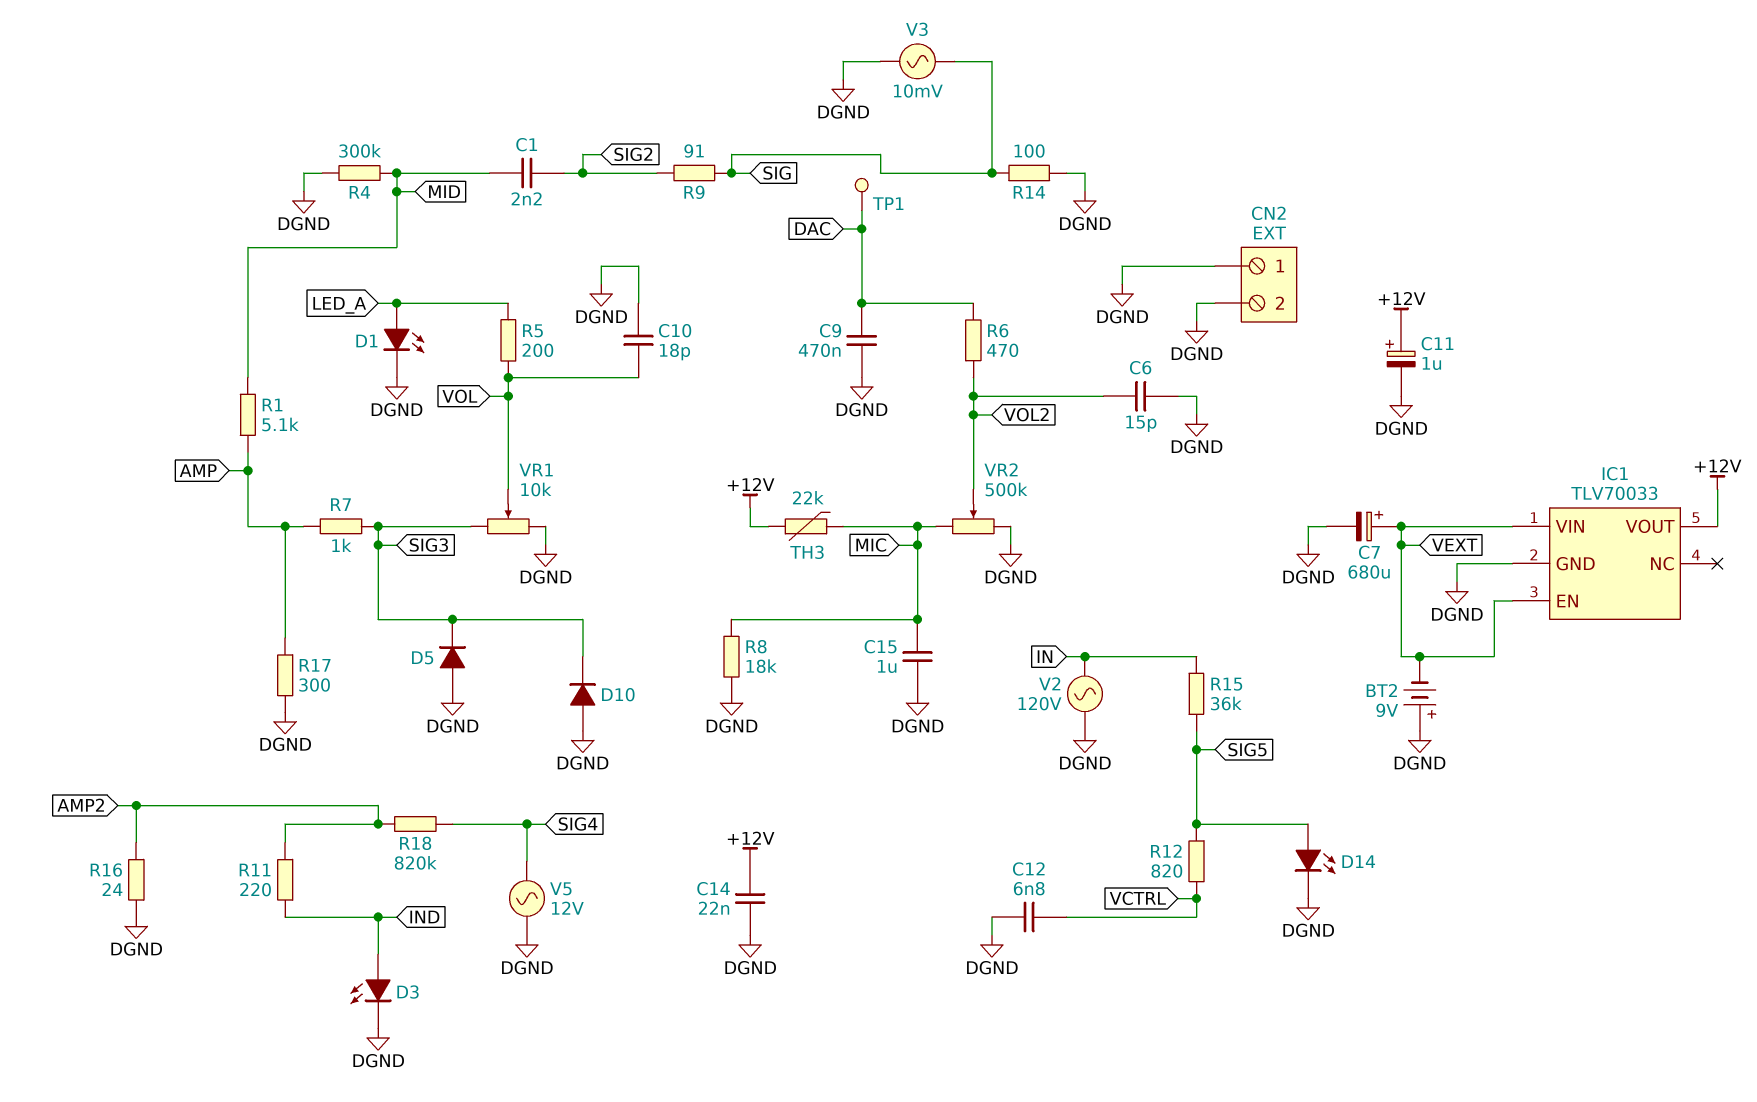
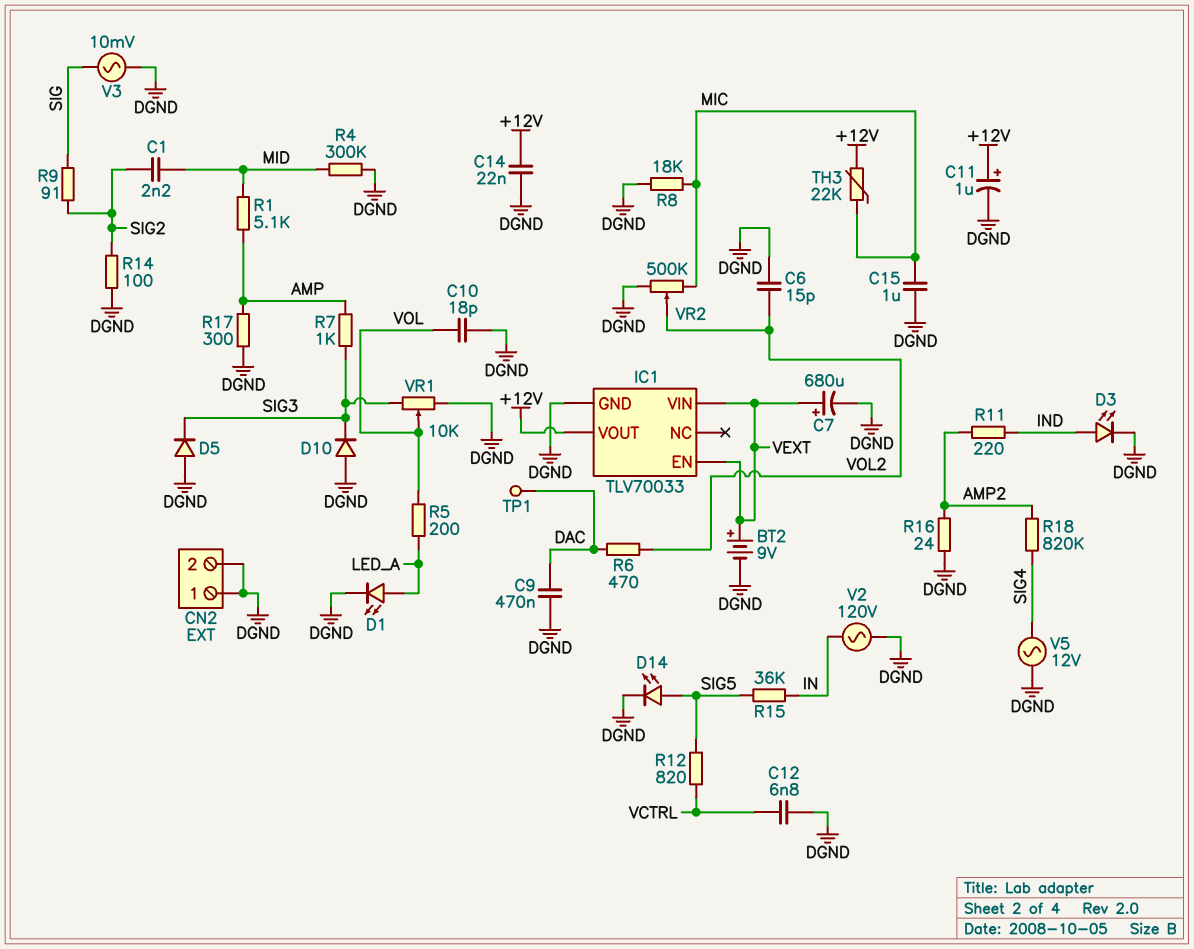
BT2: 9V (plus DGND, minus VEXT) -> 9V (plus VEXT, minus DGND)
R14: 100 (DGND, SIG) -> 100 (DGND, SIG2)

